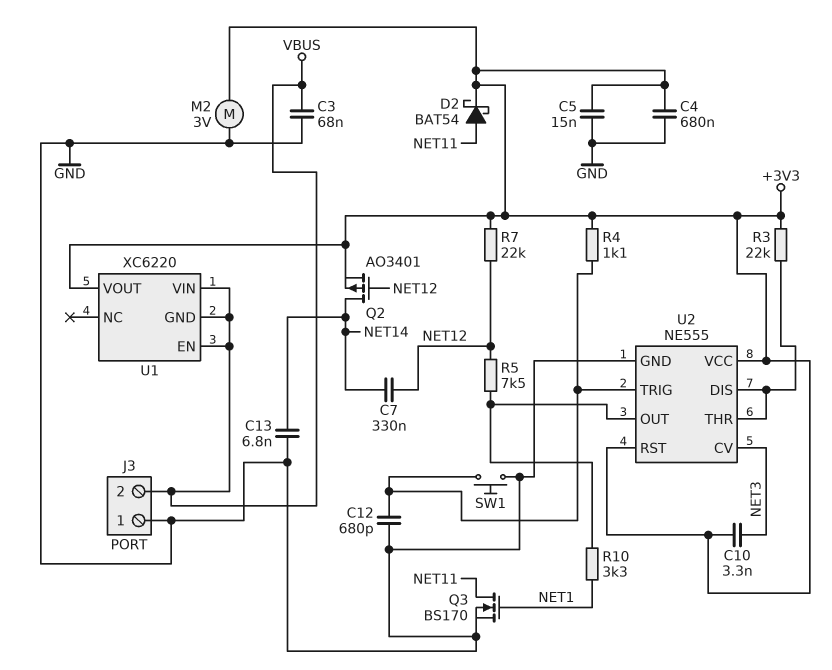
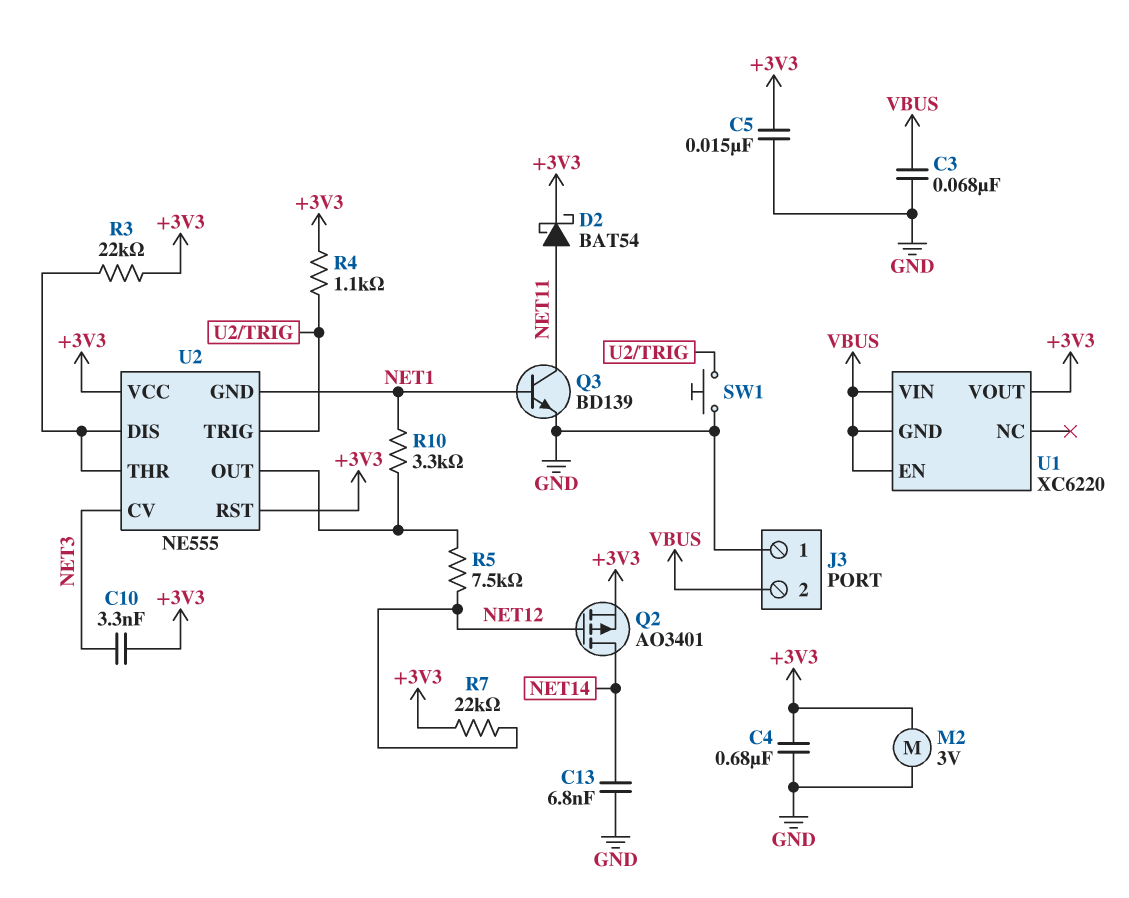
C7: 330nF (NET12, NET14) -> none
C12: 680pF (GND, U2/TRIG) -> none
Q3: NMOS BS170 (G NET1, D NET11, S GND) -> NPN BD139 (B NET1, C NET11, E GND)
U2 pin GND: GND -> NET1

